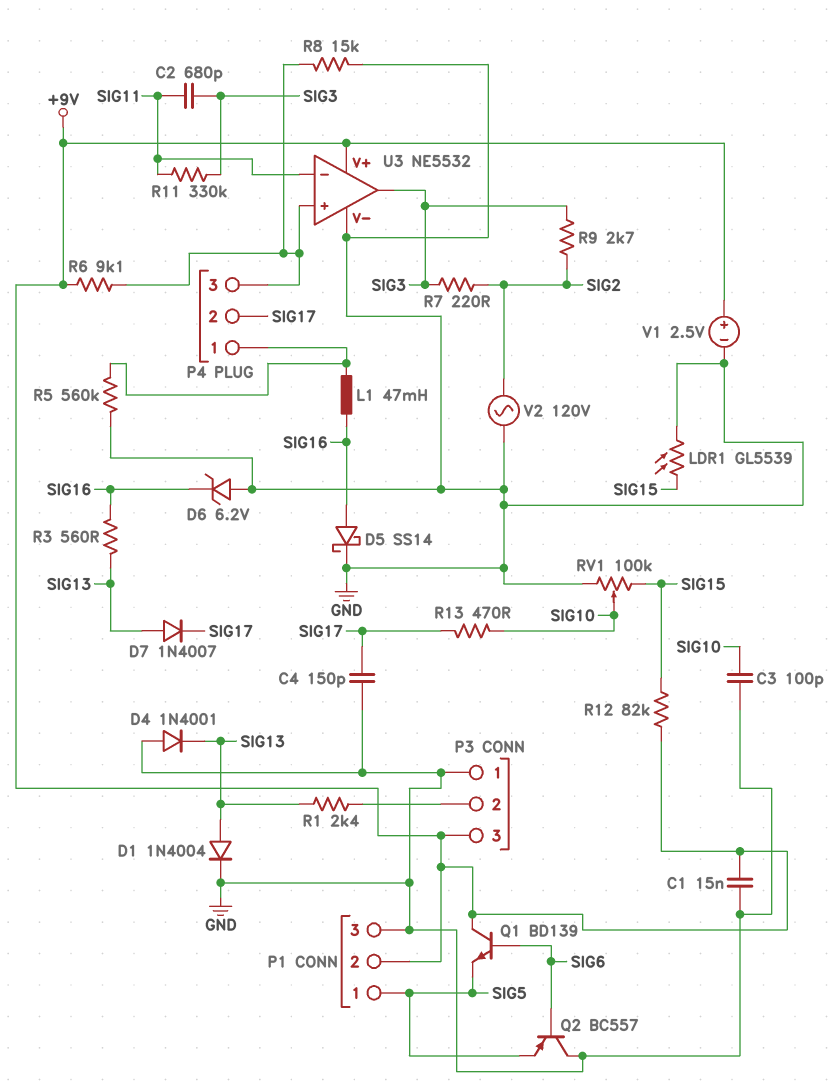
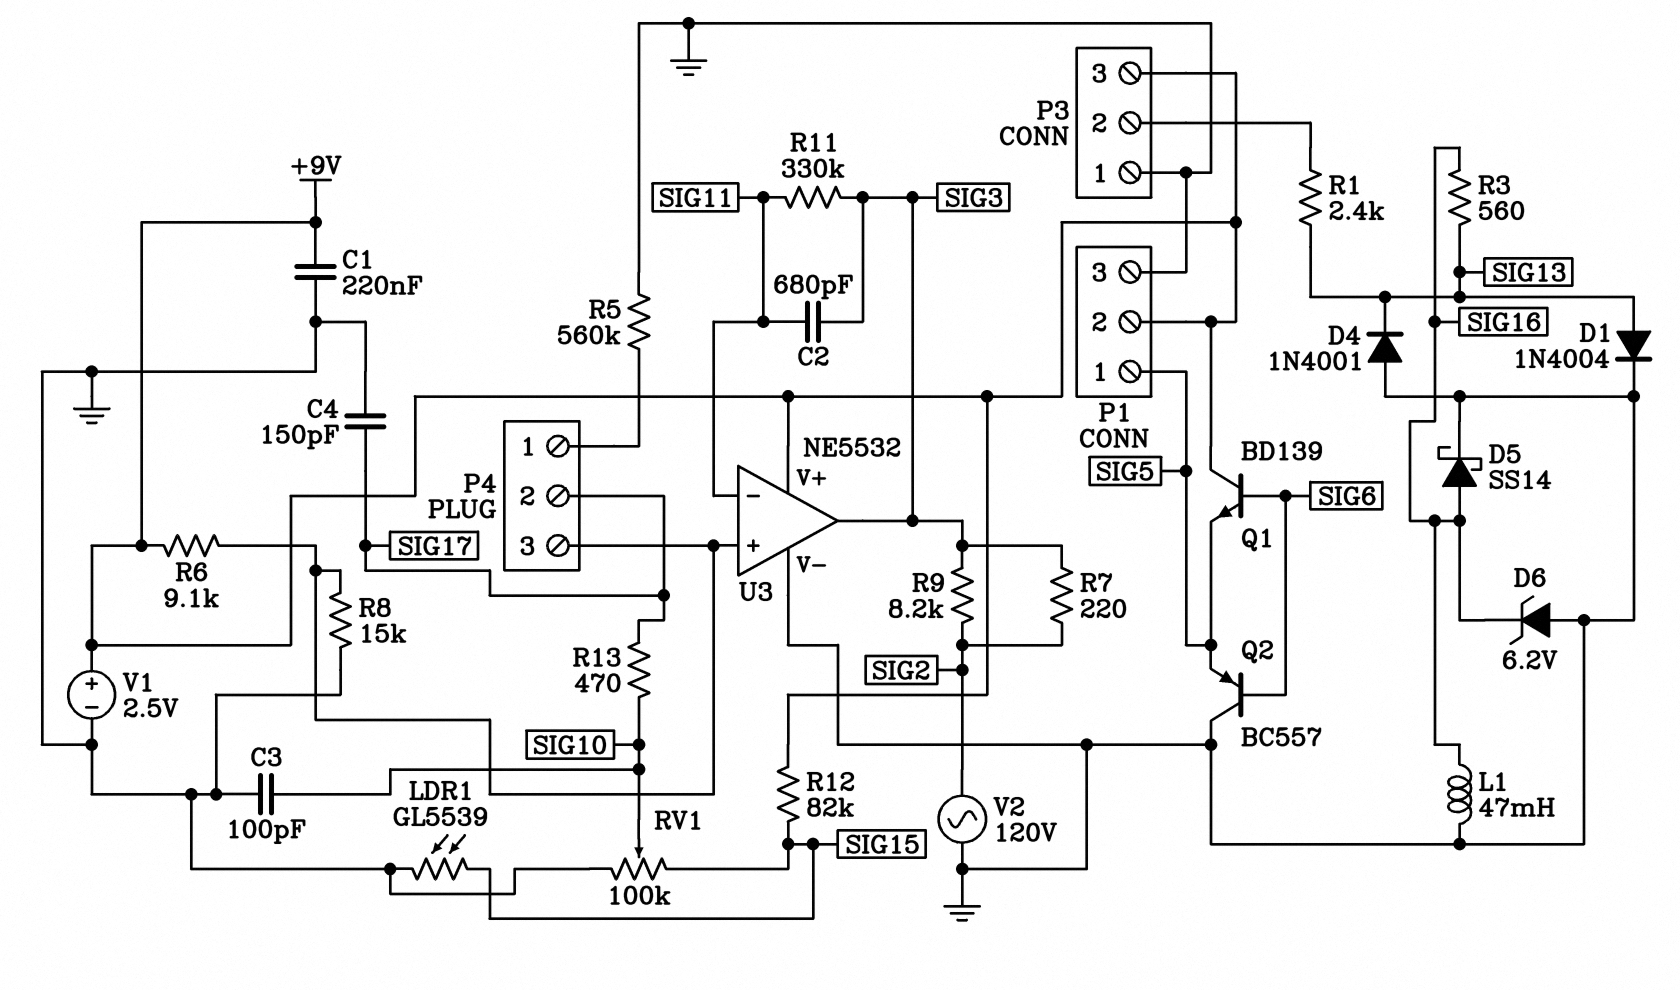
C1: 15nF (+9V, GND) -> 220nF (+9V, GND)
D7: diode 1N4007 (A SIG13, K SIG17) -> none
L1: 47mH (P4/1, SIG16) -> 47mH (GND, SIG16)
R9: 2.7k (SIG2, SIG3) -> 8.2k (SIG2, SIG3)

